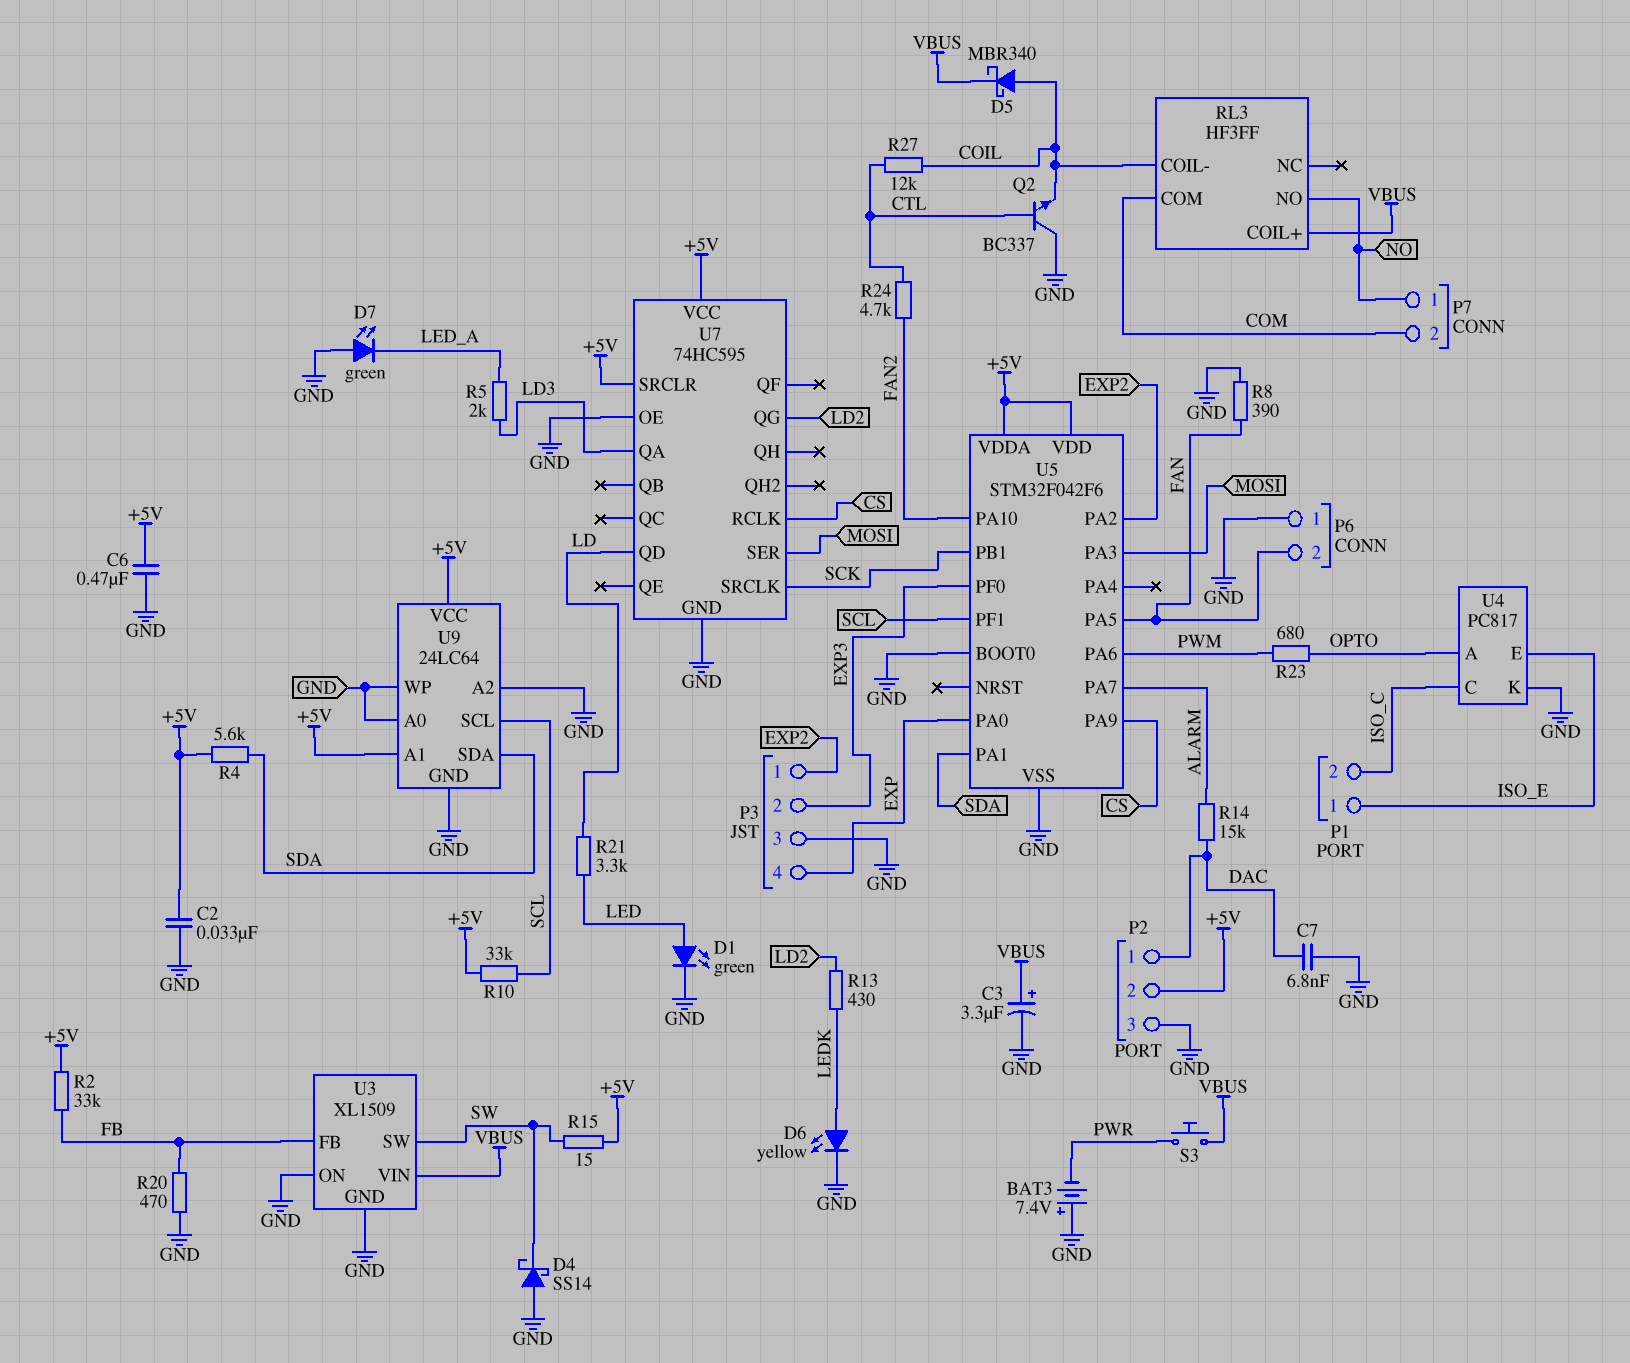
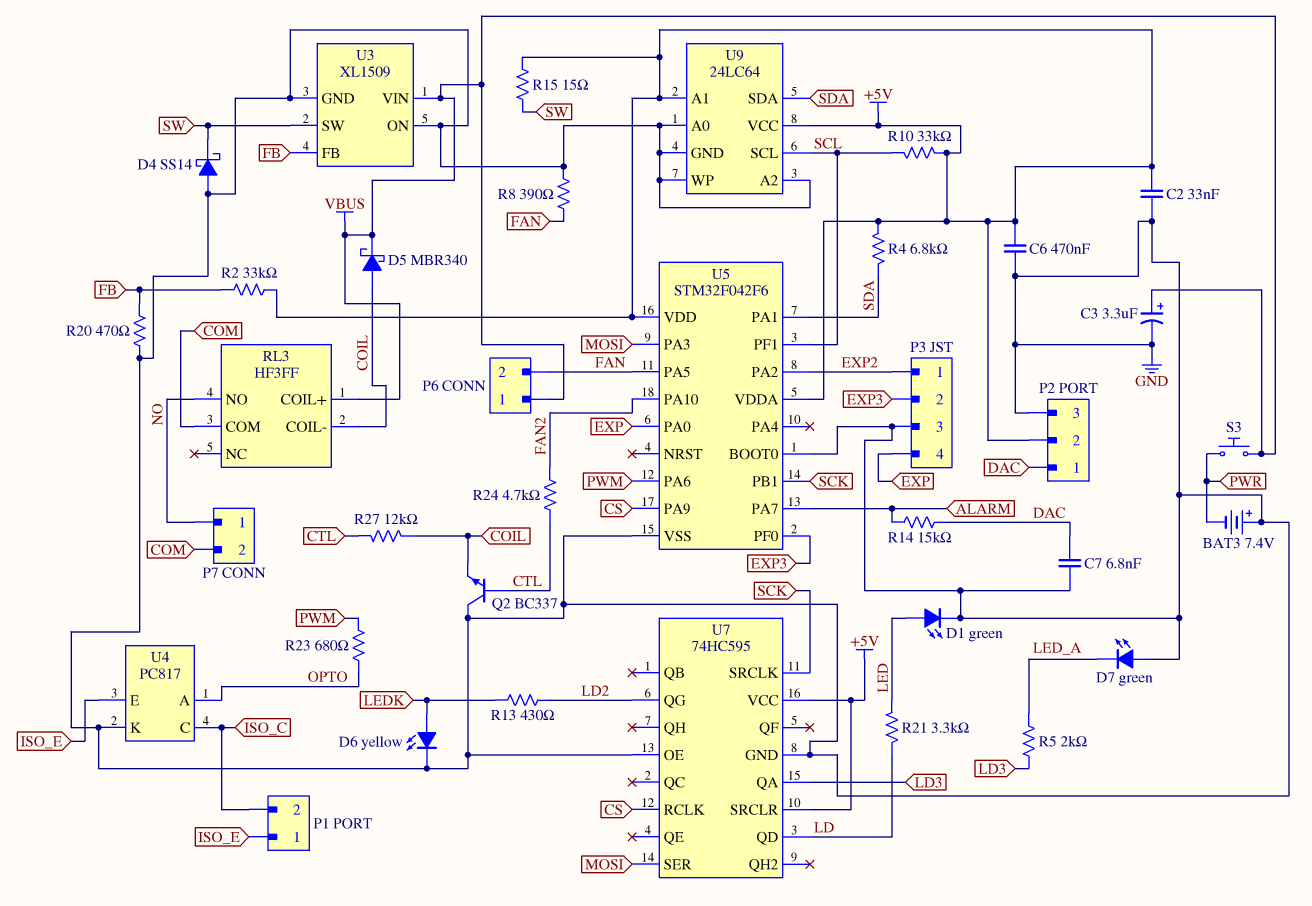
P6 pin 1: GND -> VBUS
R4: 5.6k (+5V, SDA) -> 6.8k (+5V, SDA)

